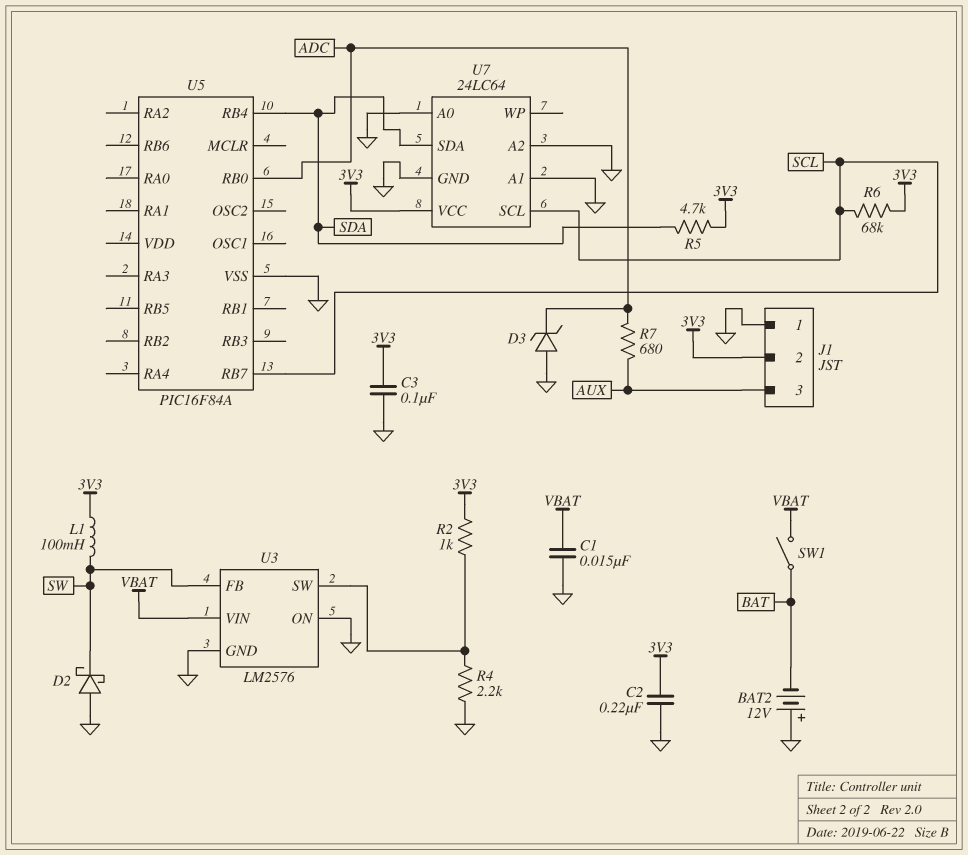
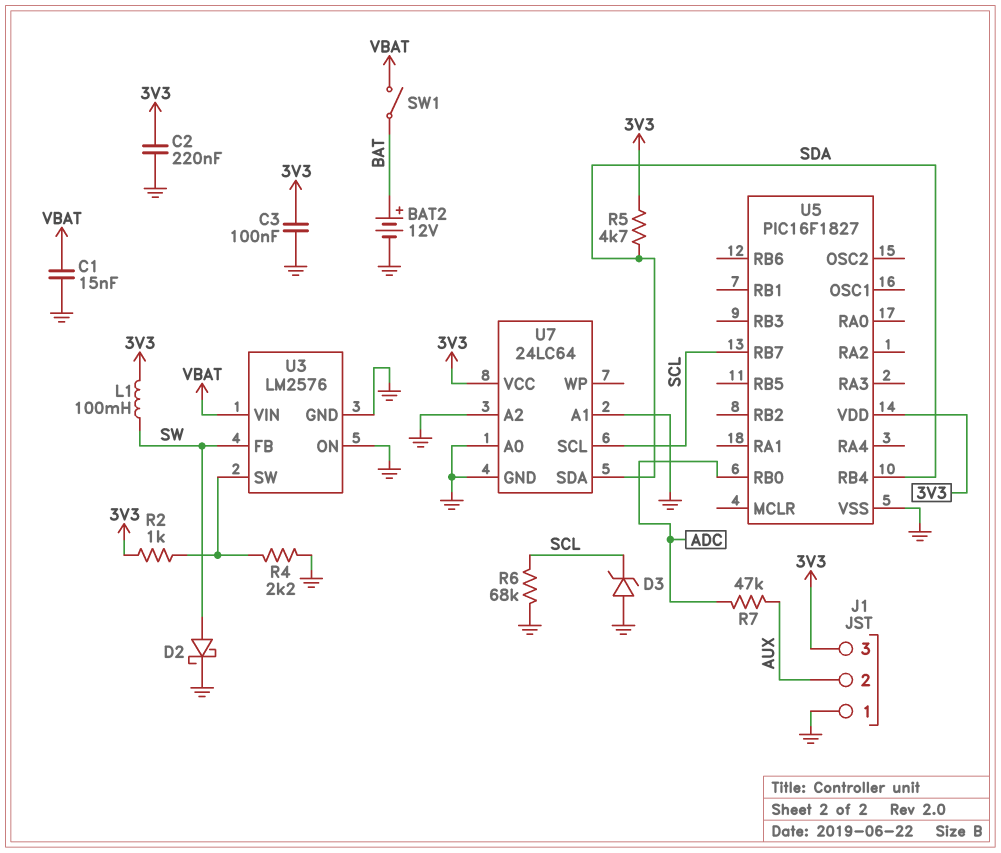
BAT2: 12V (plus GND, minus BAT) -> 12V (plus BAT, minus GND)
D2: schottky (A GND, K SW) -> schottky (A SW, K GND)
D3: zener (A GND, K ADC) -> zener (A GND, K SCL)
J1 pin 2: 3V3 -> AUX
J1 pin 3: AUX -> 3V3
R6: 68k (3V3, SCL) -> 68k (GND, SCL)
R7: 680 (ADC, AUX) -> 47k (ADC, AUX)
U5: PIC16F84A -> PIC16F1827
U5 pin VDD: none -> 3V3

